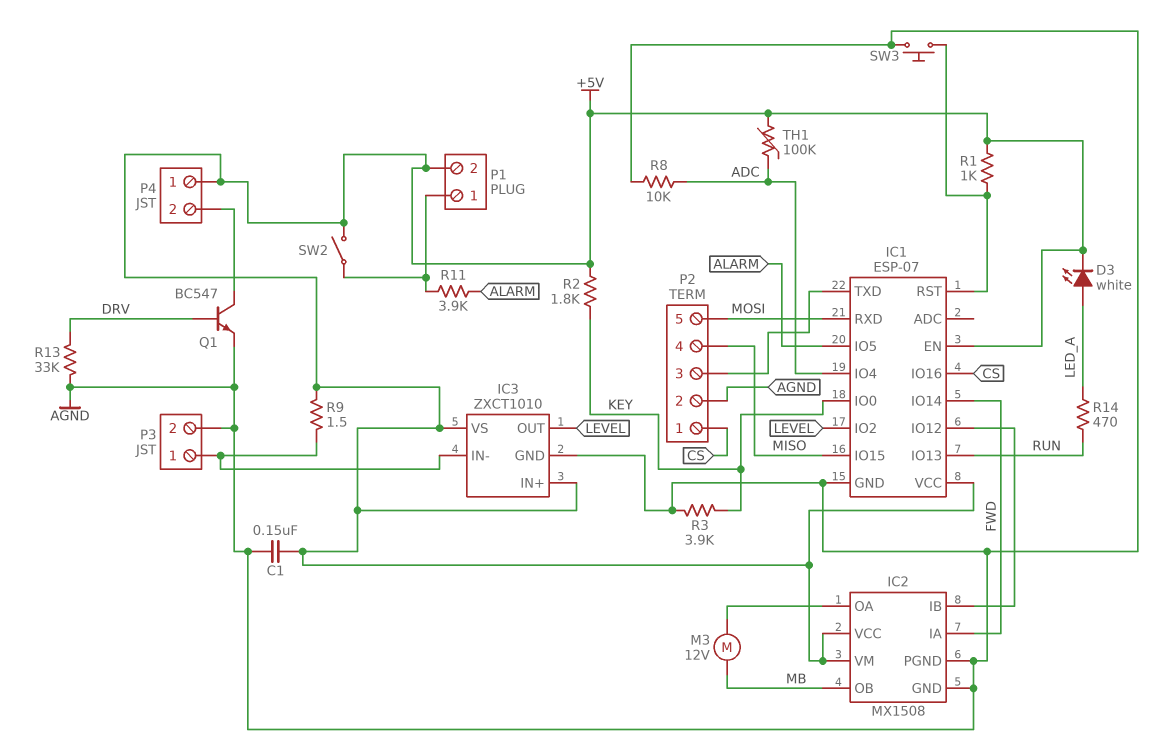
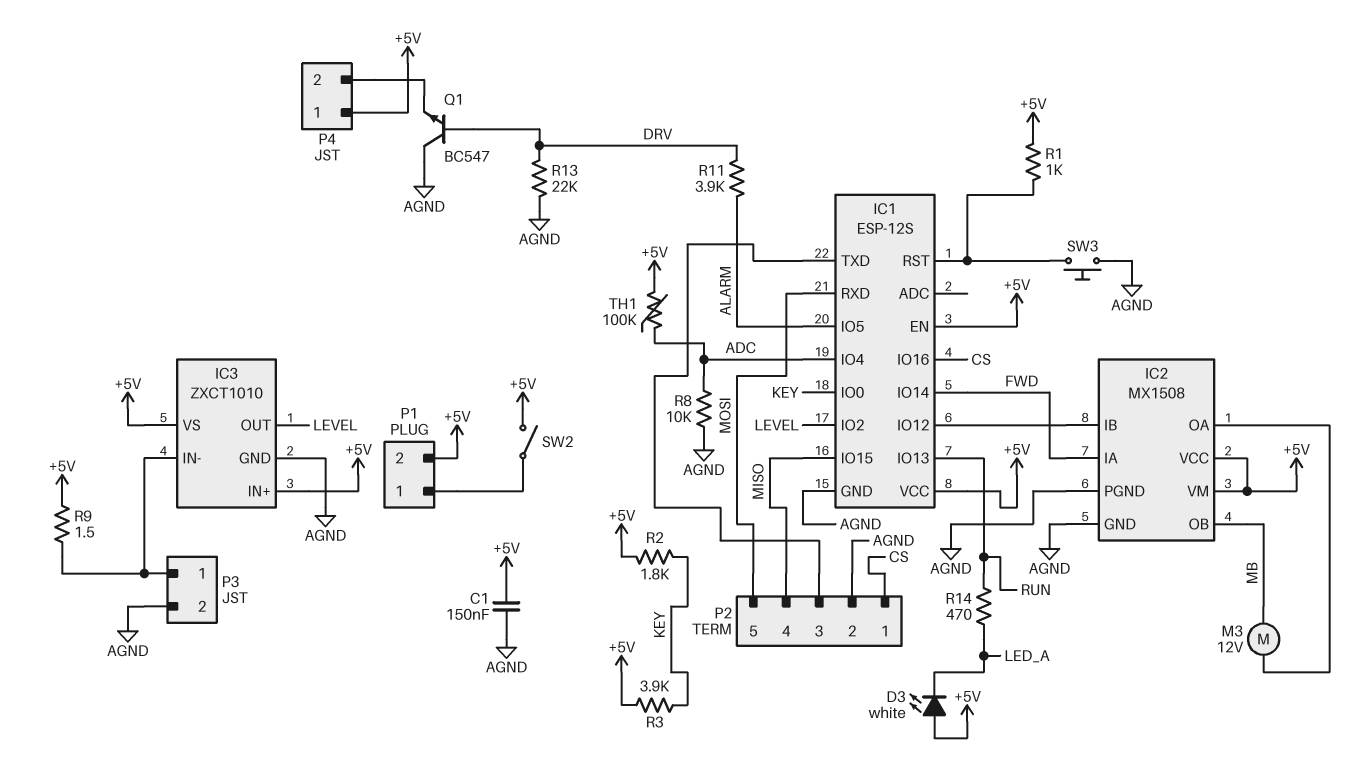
D3: LED white (A LED_A, K +5V) -> LED white (A +5V, K LED_A)
IC1: ESP-07 -> ESP-12S
Q1: NPN BC547 (B DRV, C P4/2, E AGND) -> NPN BC547 (B DRV, C AGND, E P4/2)
R3: 3.9k (AGND, KEY) -> 3.9k (+5V, KEY)
R11: 3.9k (ALARM, P1/1) -> 3.9k (ALARM, DRV)
R13: 33k (AGND, DRV) -> 22k (AGND, DRV)

